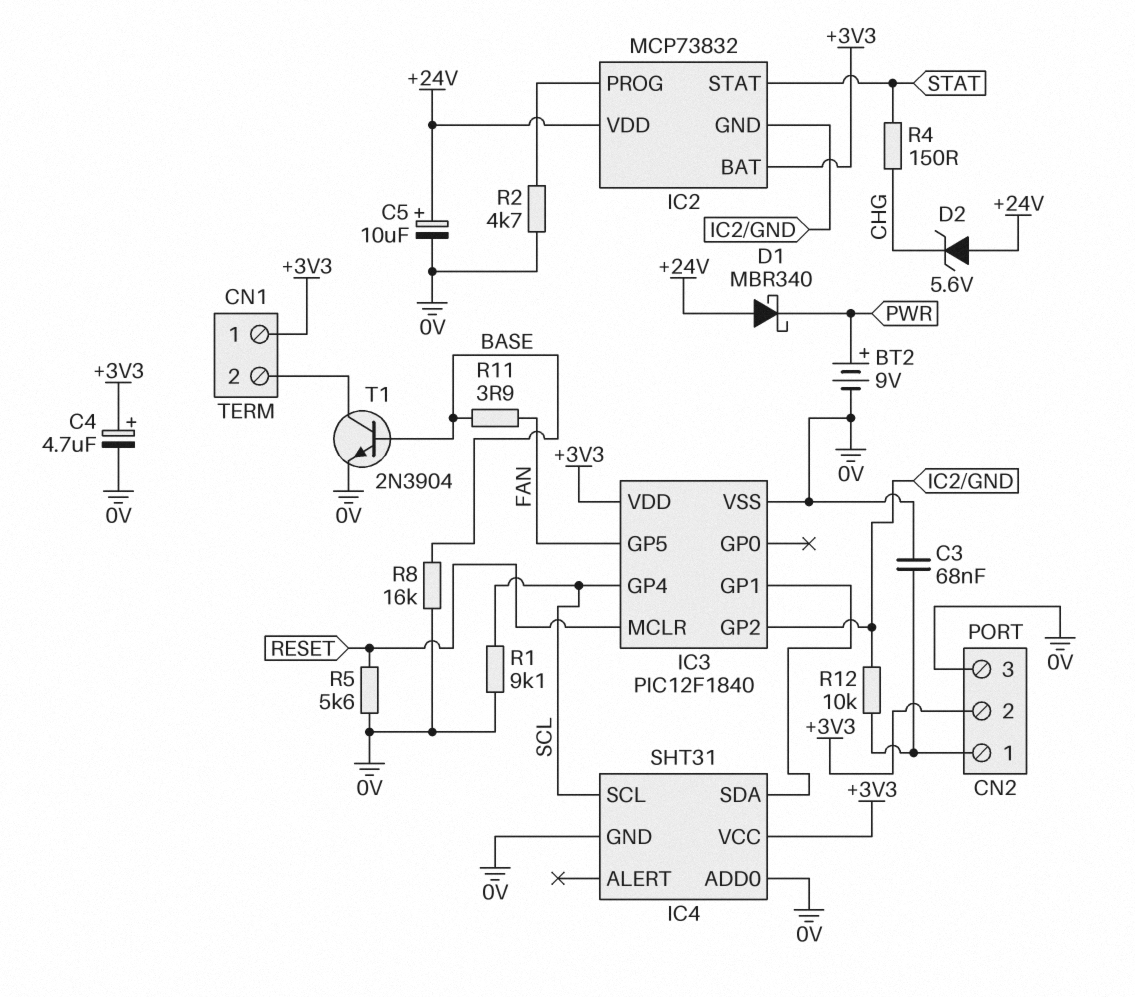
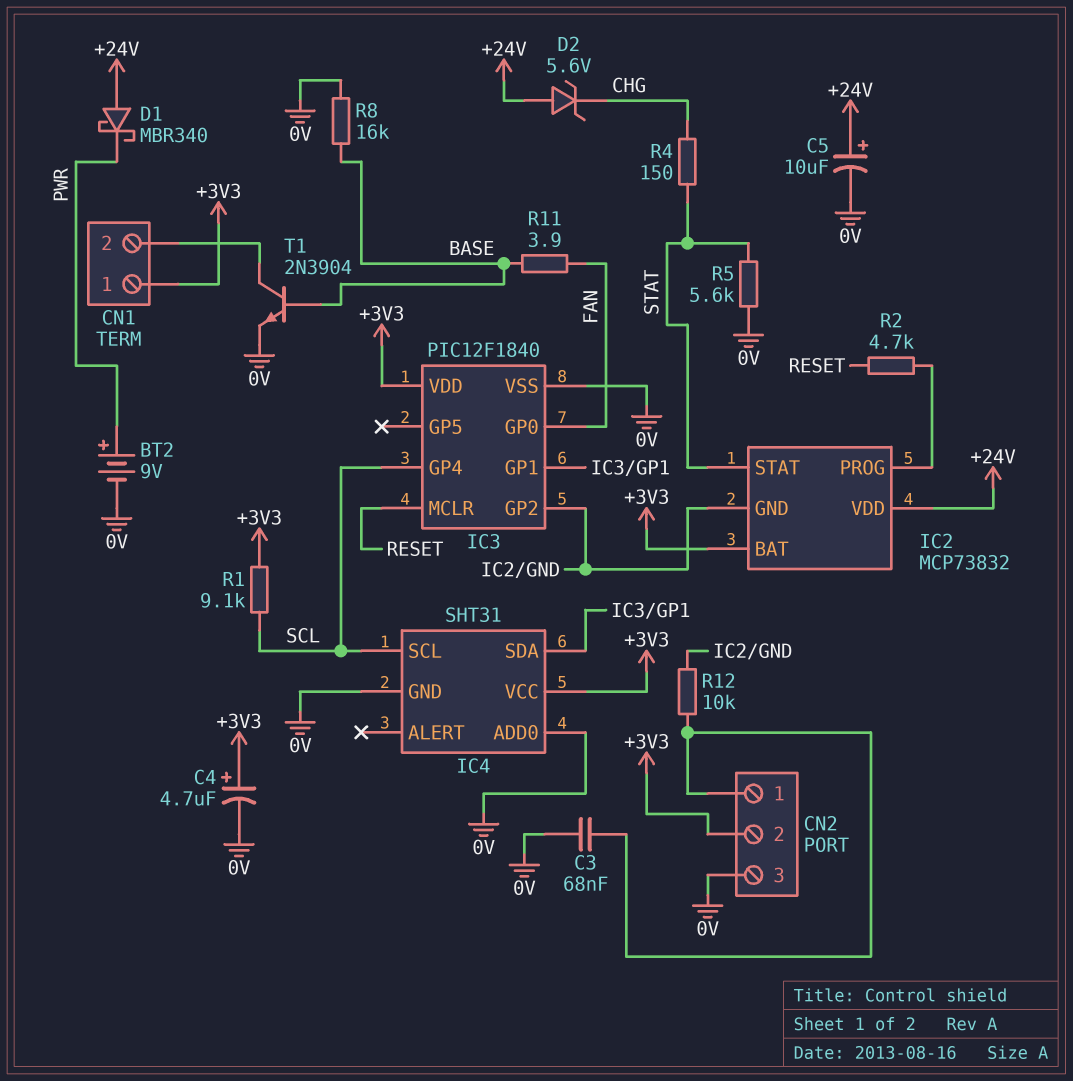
IC3 pin GP0: none -> FAN
IC3 pin GP5: FAN -> none
R1: 9.1k (0V, SCL) -> 9.1k (+3V3, SCL)
R2: 4.7k (0V, IC2/PROG) -> 4.7k (IC2/PROG, RESET)
R5: 5.6k (0V, RESET) -> 5.6k (0V, STAT)

